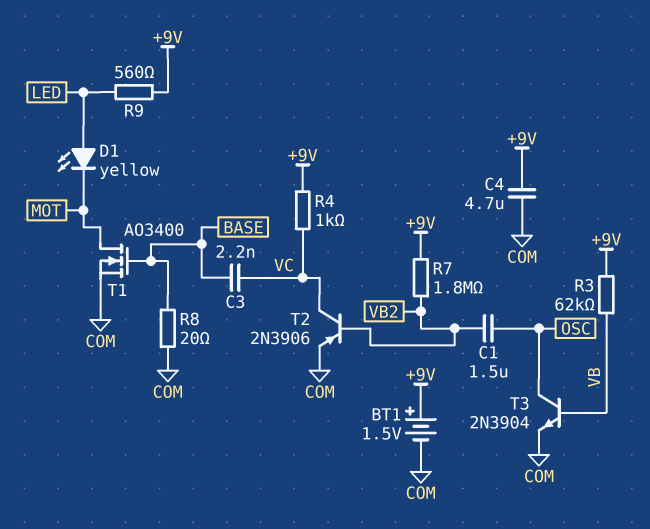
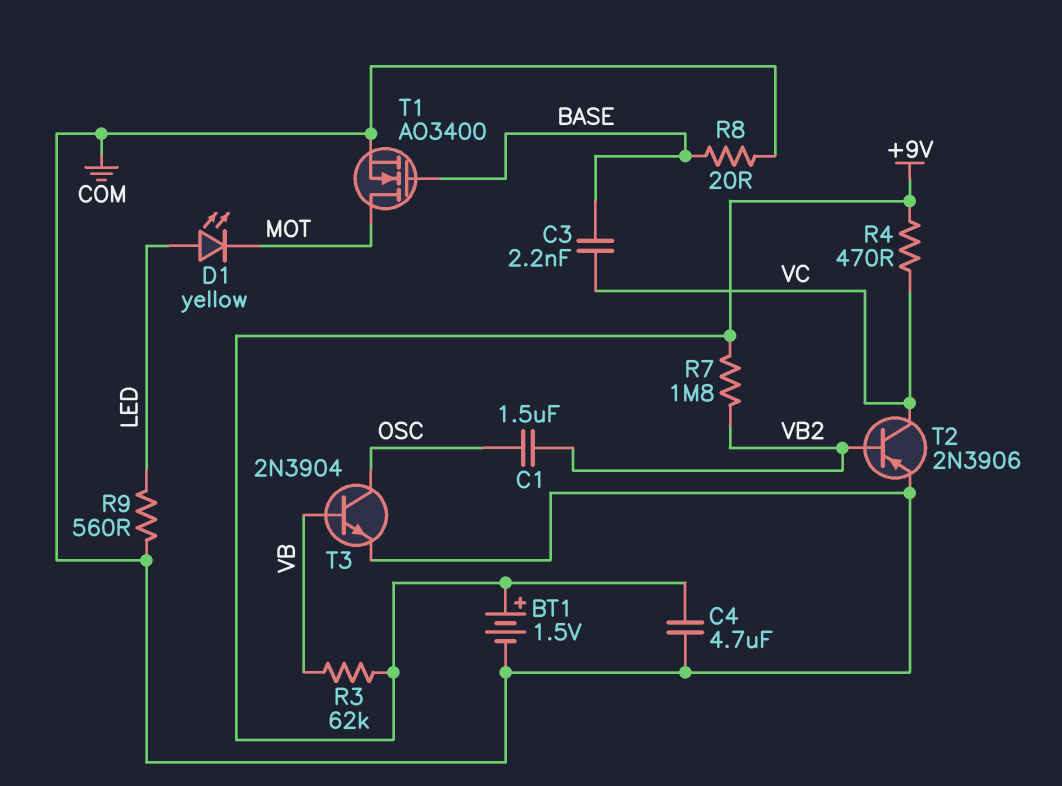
R4: 1k (+9V, VC) -> 470 (+9V, VC)
R9: 560 (+9V, LED) -> 560 (COM, LED)

